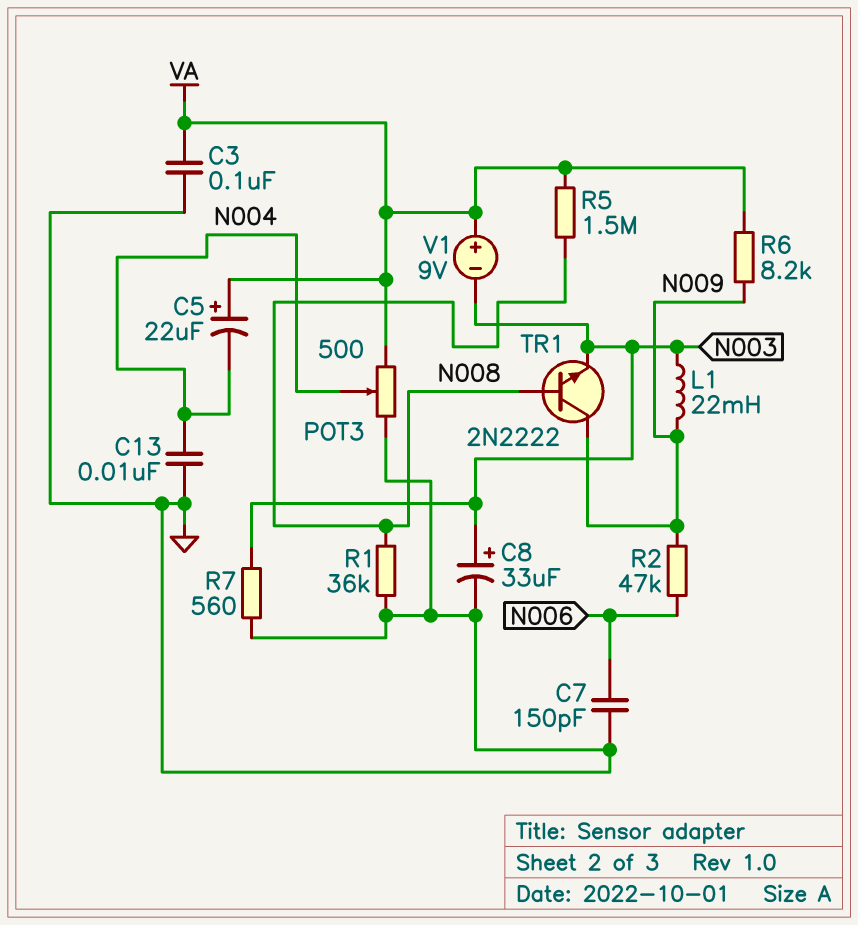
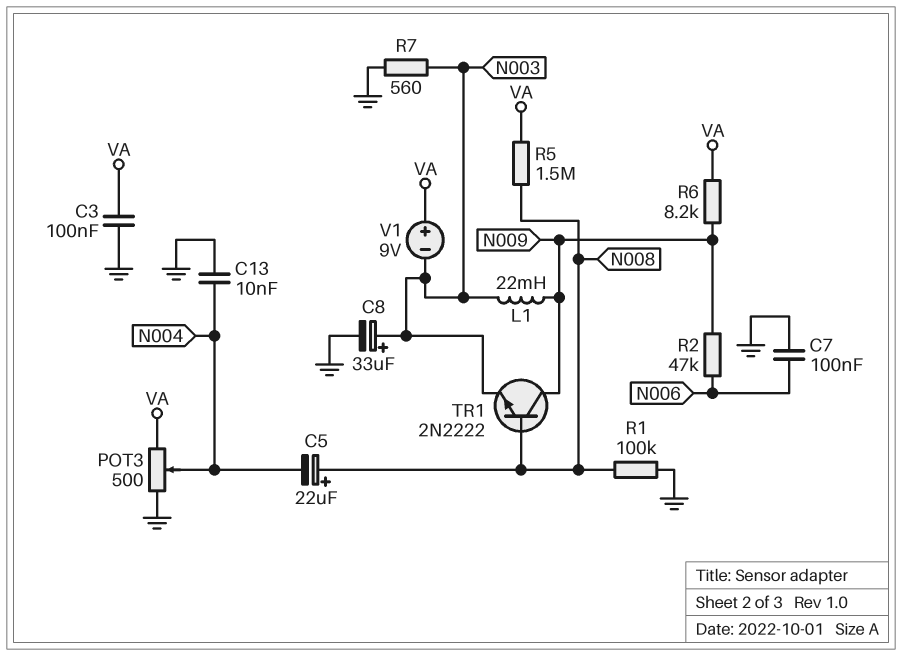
C5: 22uF (plus VA, minus N004) -> 22uF (plus N008, minus N004)
C7: 150pF (GND, N006) -> 100nF (GND, N006)
R1: 36k (GND, N008) -> 100k (GND, N008)

